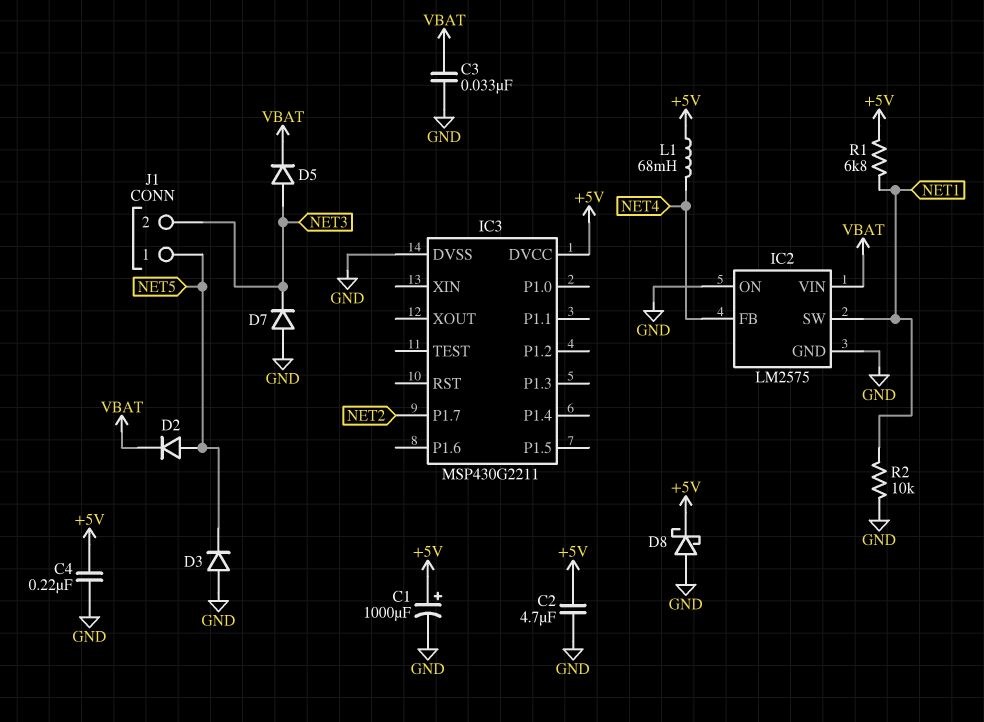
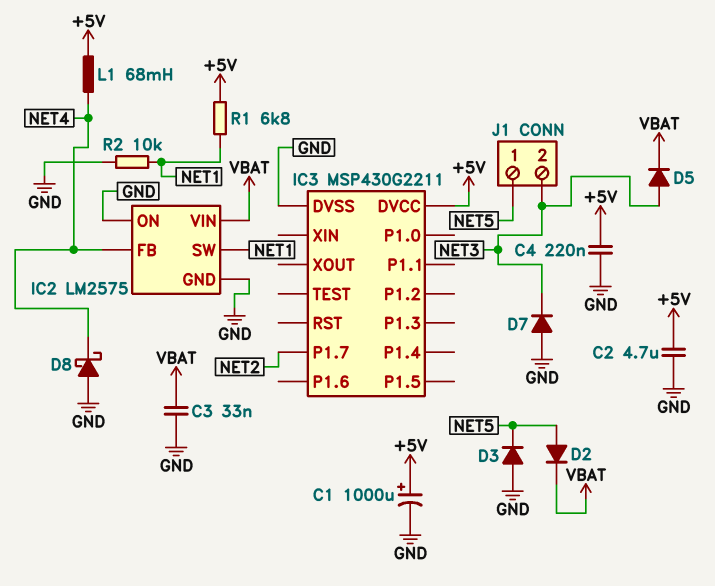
D8: schottky (A GND, K +5V) -> schottky (A GND, K NET4)

